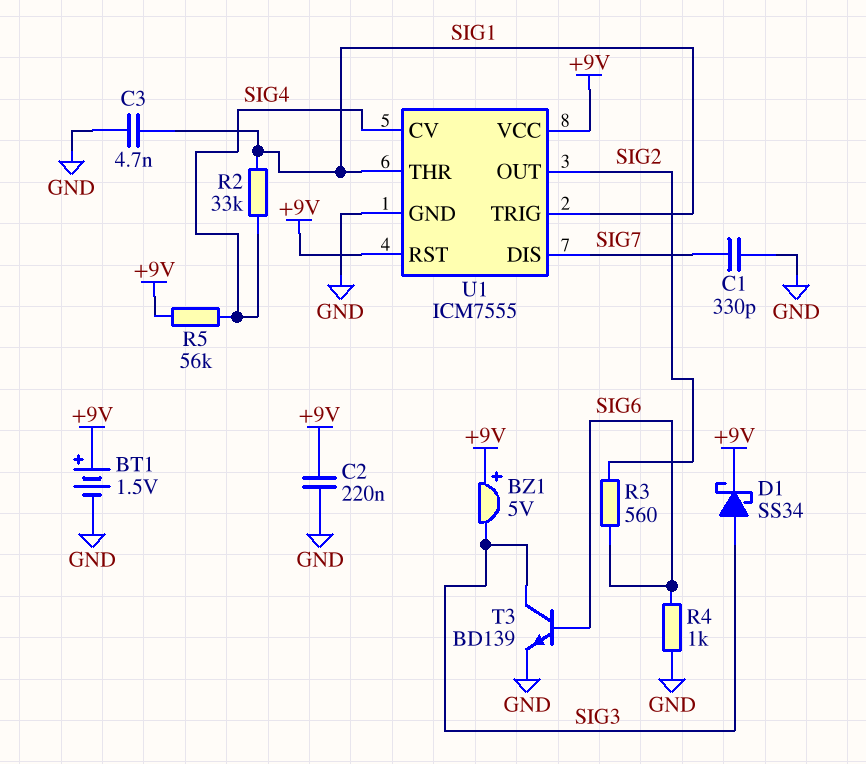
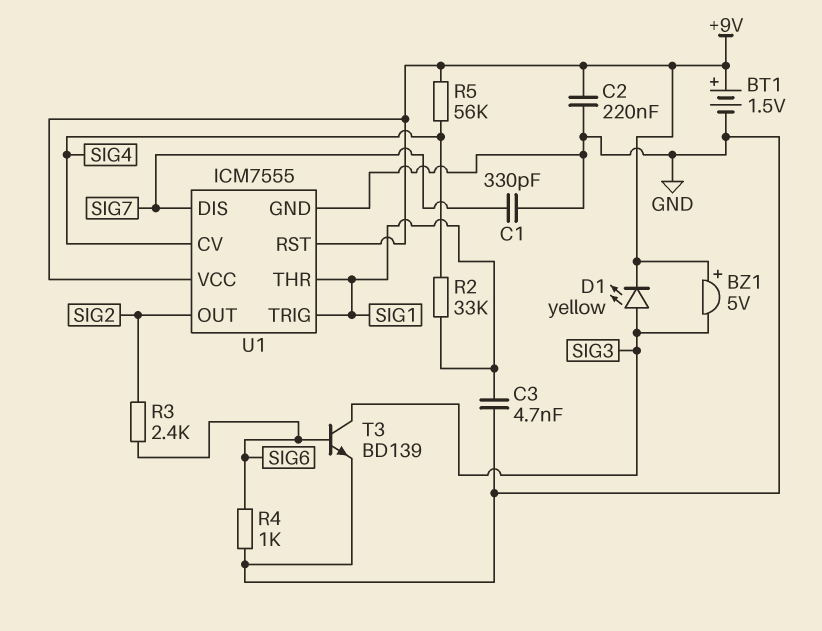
D1: schottky SS34 (A SIG3, K +9V) -> LED yellow (A SIG3, K +9V)
R3: 560 (SIG2, SIG6) -> 2.4k (SIG2, SIG6)

